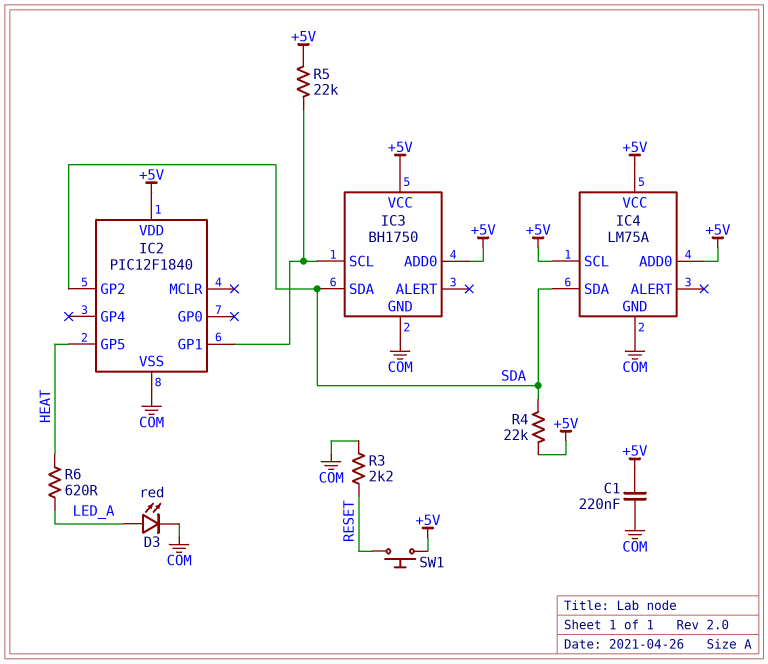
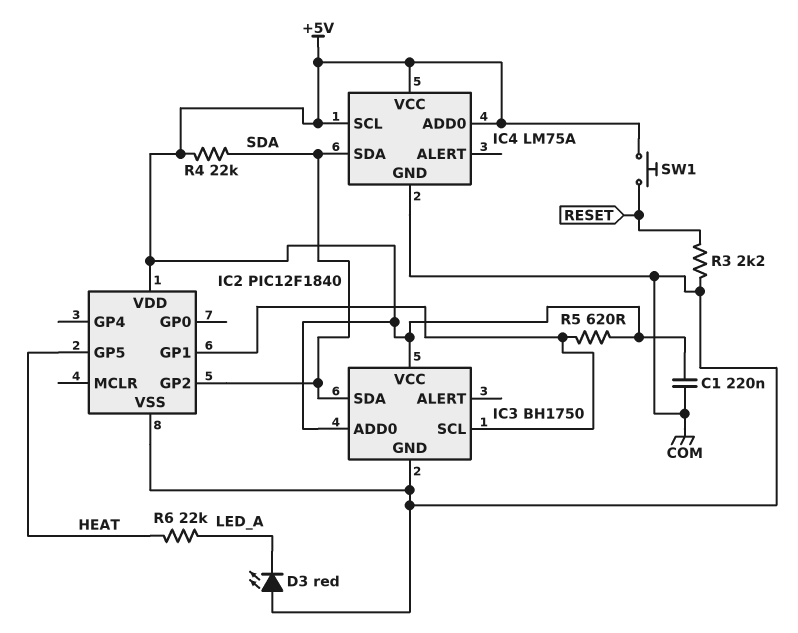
D3: LED red (A LED_A, K COM) -> LED red (A COM, K LED_A)
R5: 22k (+5V, IC2/GP1) -> 620 (+5V, IC2/GP1)
R6: 620 (HEAT, LED_A) -> 22k (HEAT, LED_A)

